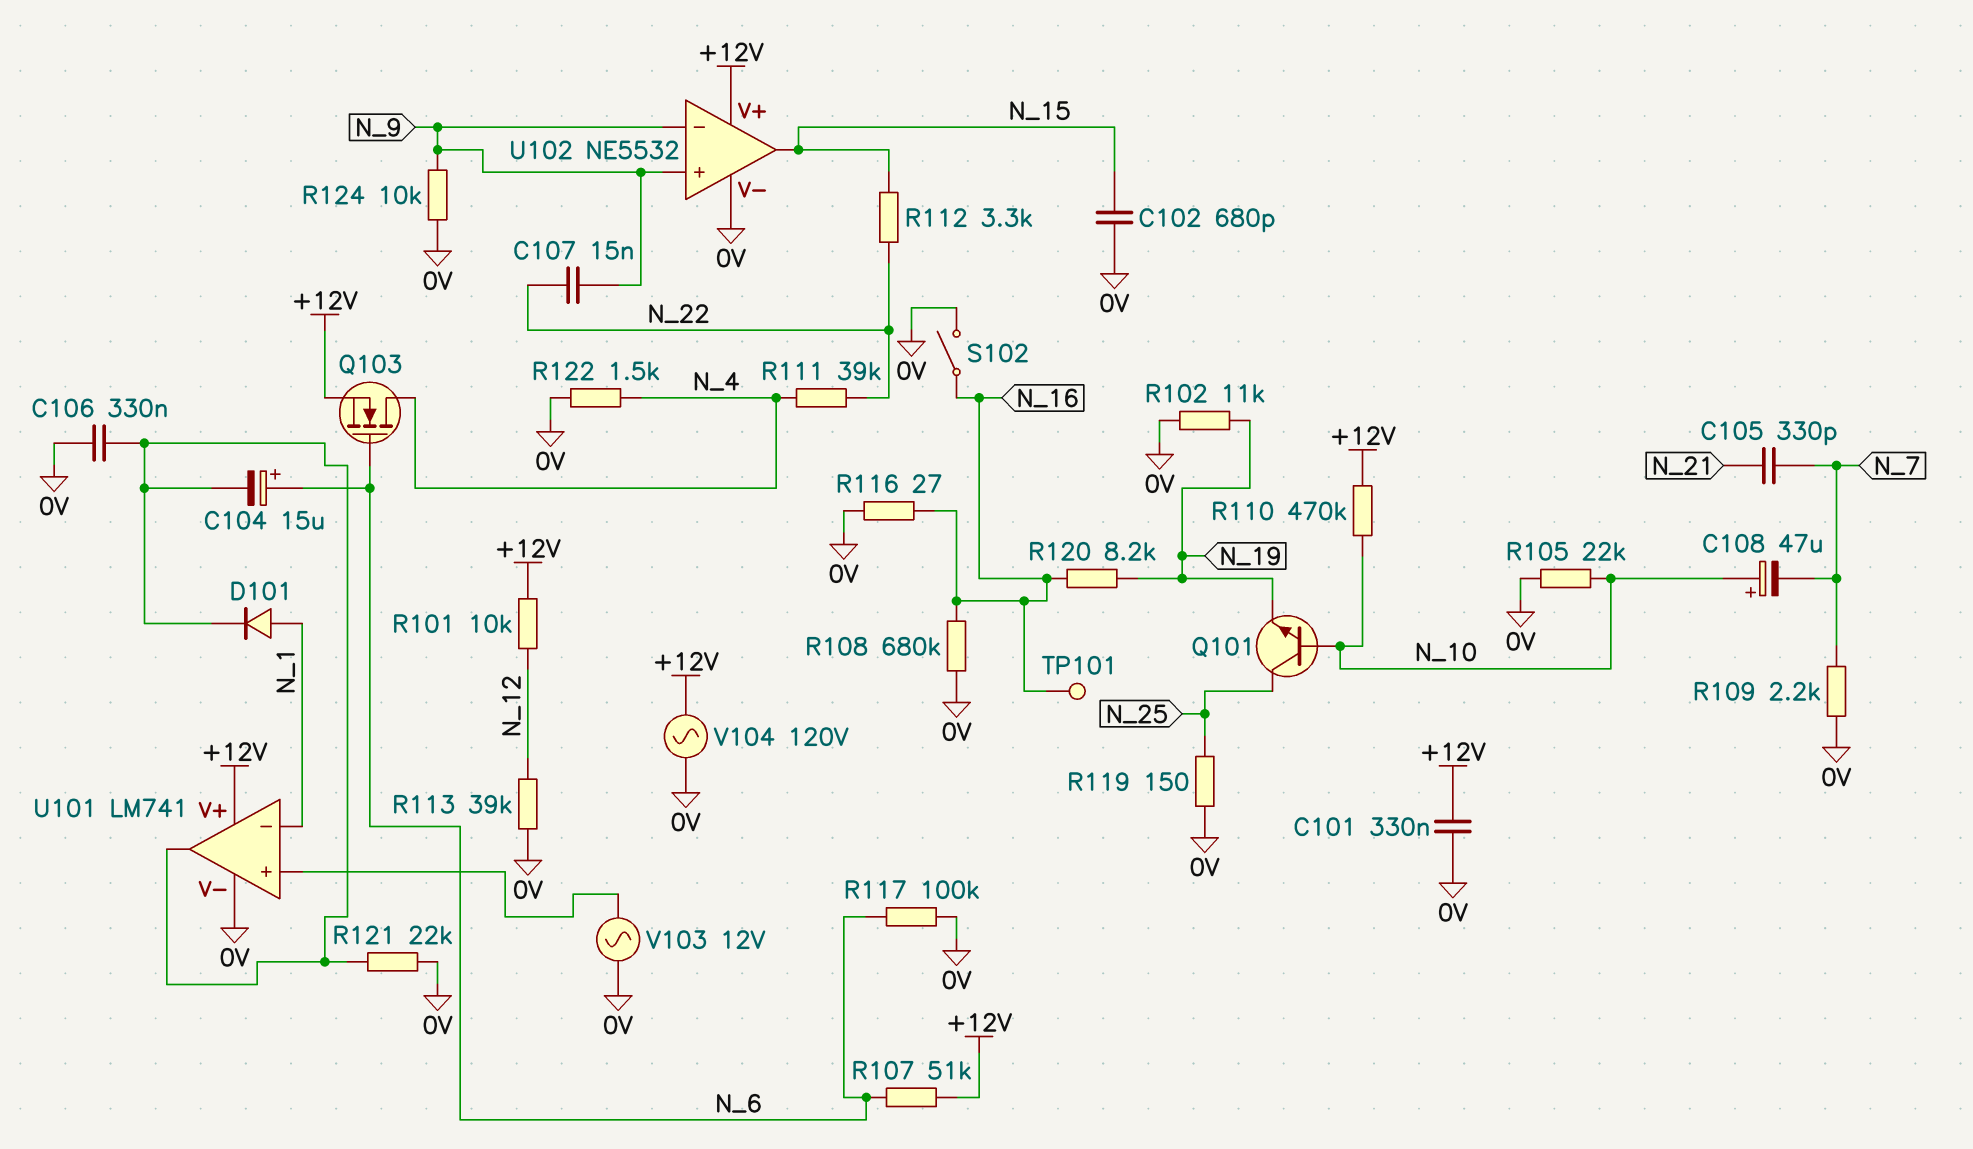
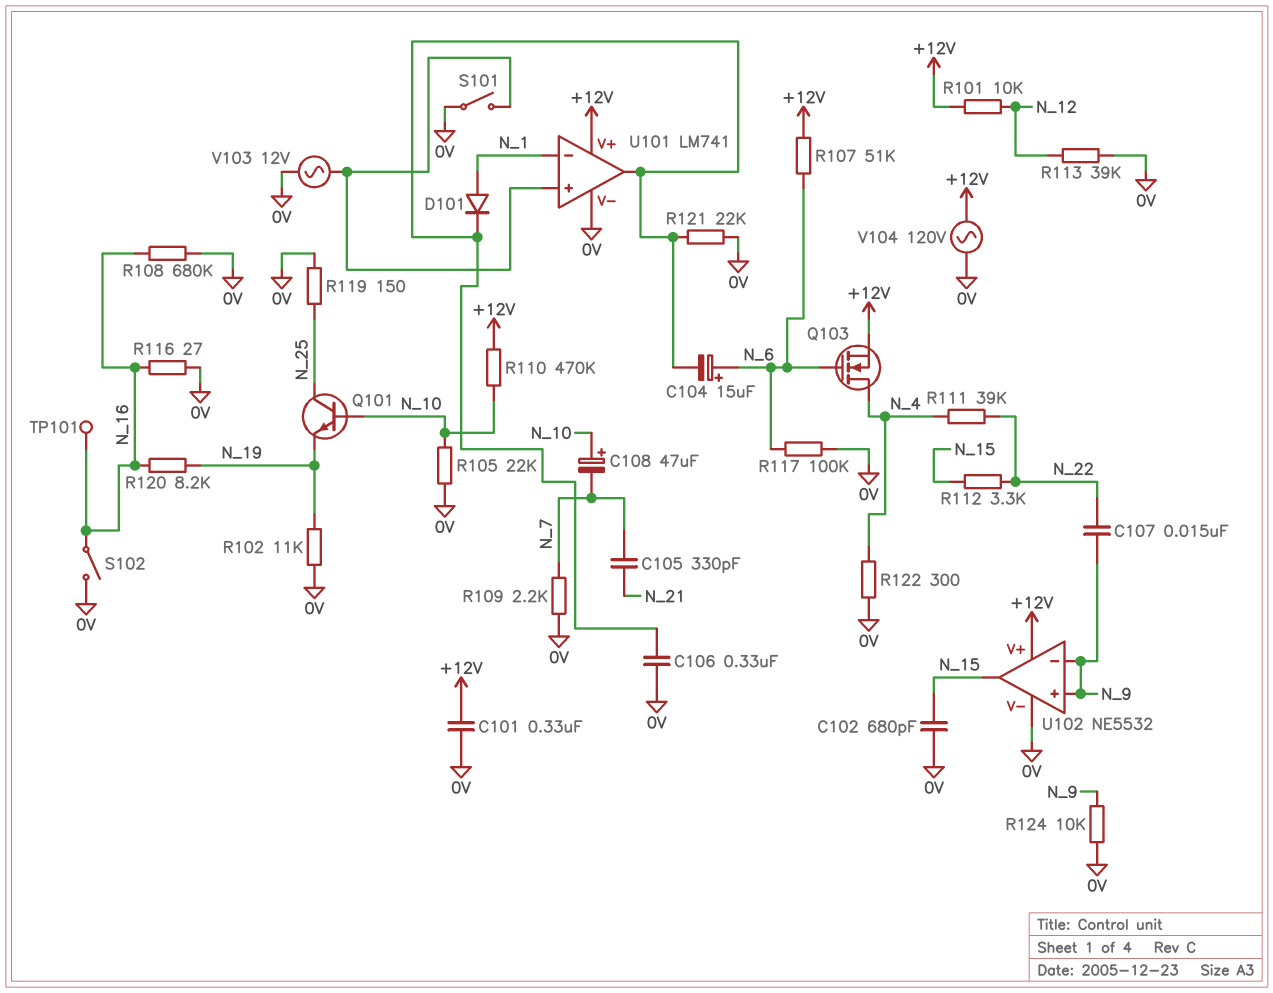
R122: 1.5k (0V, N_4) -> 300 (0V, N_4)
S101: none -> switch (0V, U101/in+)

